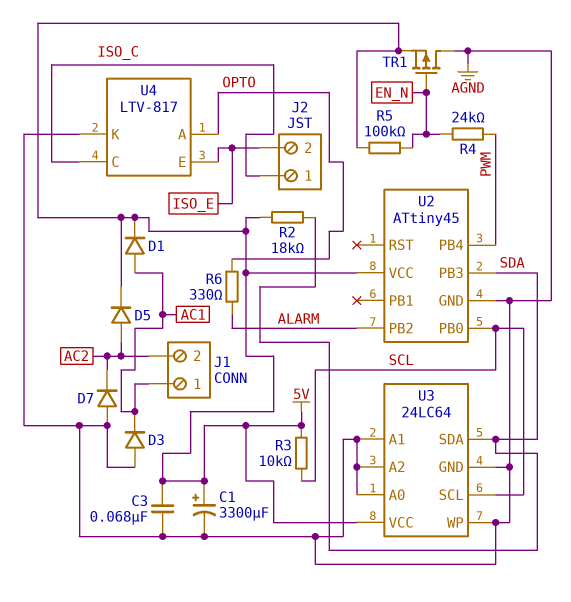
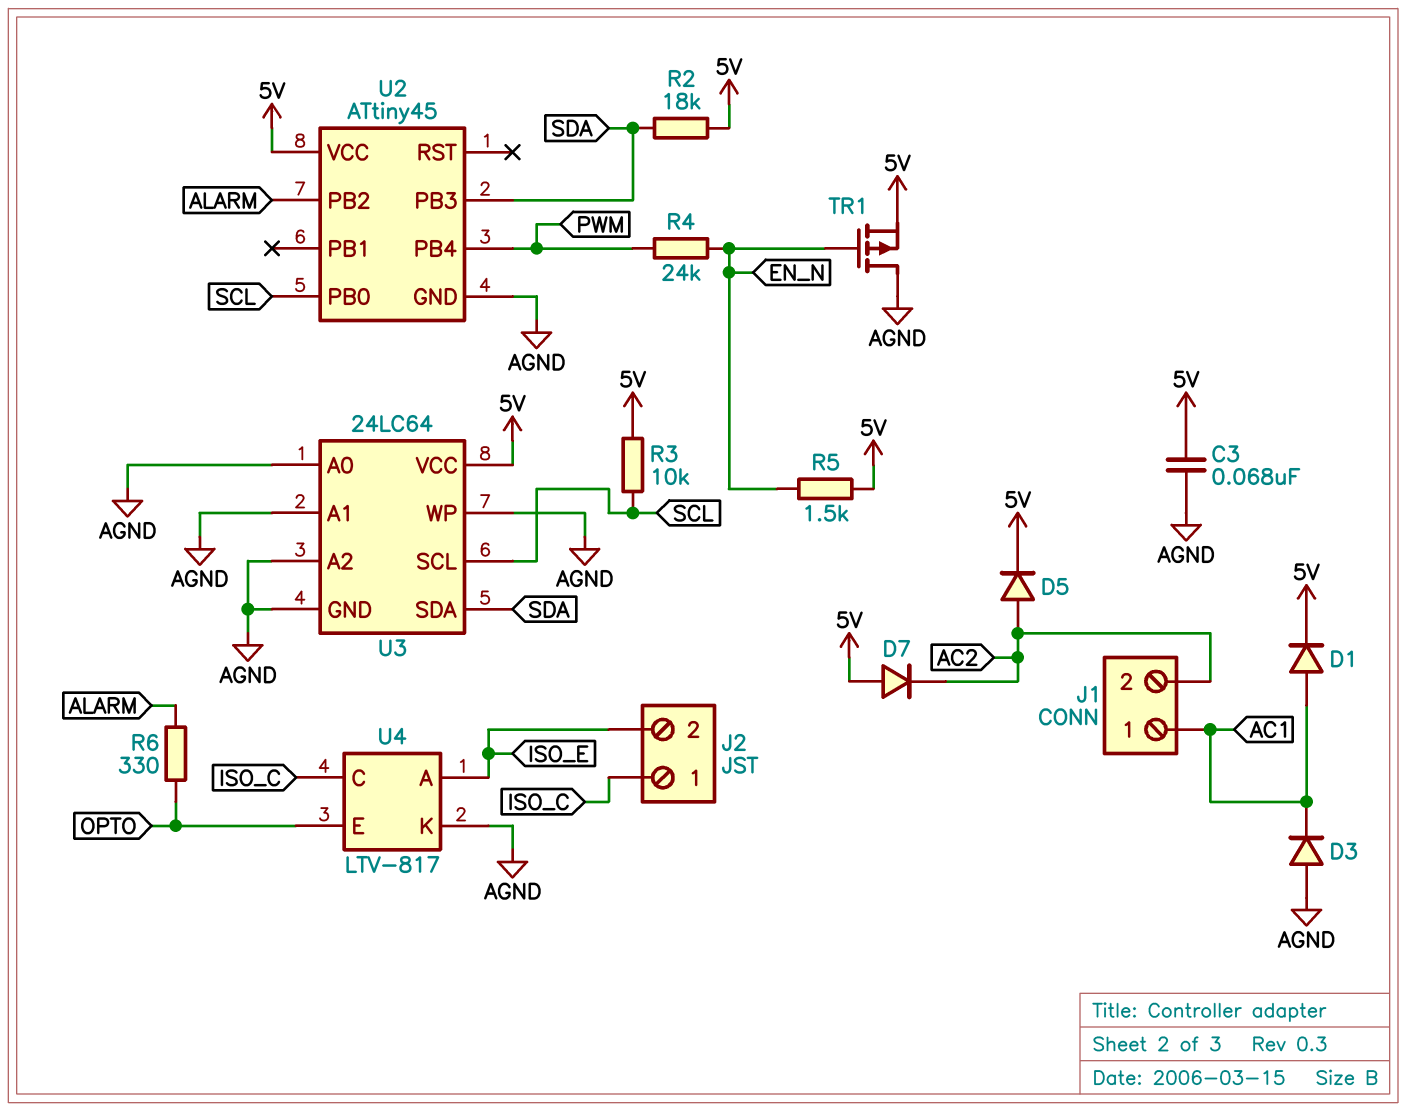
C1: 3300uF (plus 5V, minus AGND) -> none
D7: diode (A AGND, K AC2) -> diode (A 5V, K AC2)
R5: 100k (5V, EN_N) -> 1.5k (5V, EN_N)
U4 pin A: OPTO -> ISO_E
U4 pin E: ISO_E -> OPTO

